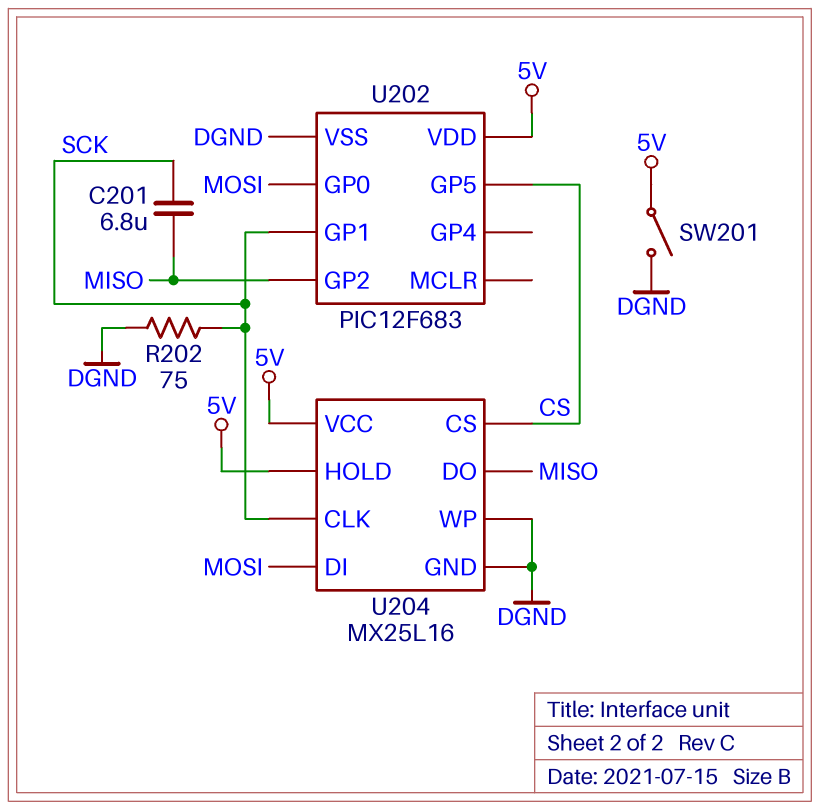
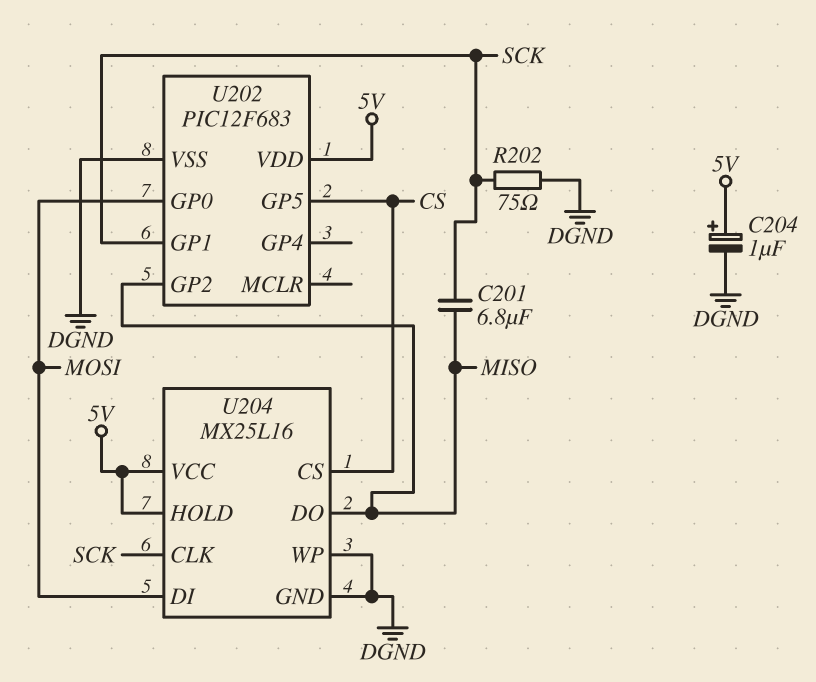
C204: none -> 1uF (plus 5V, minus DGND)
SW201: switch (5V, DGND) -> none

